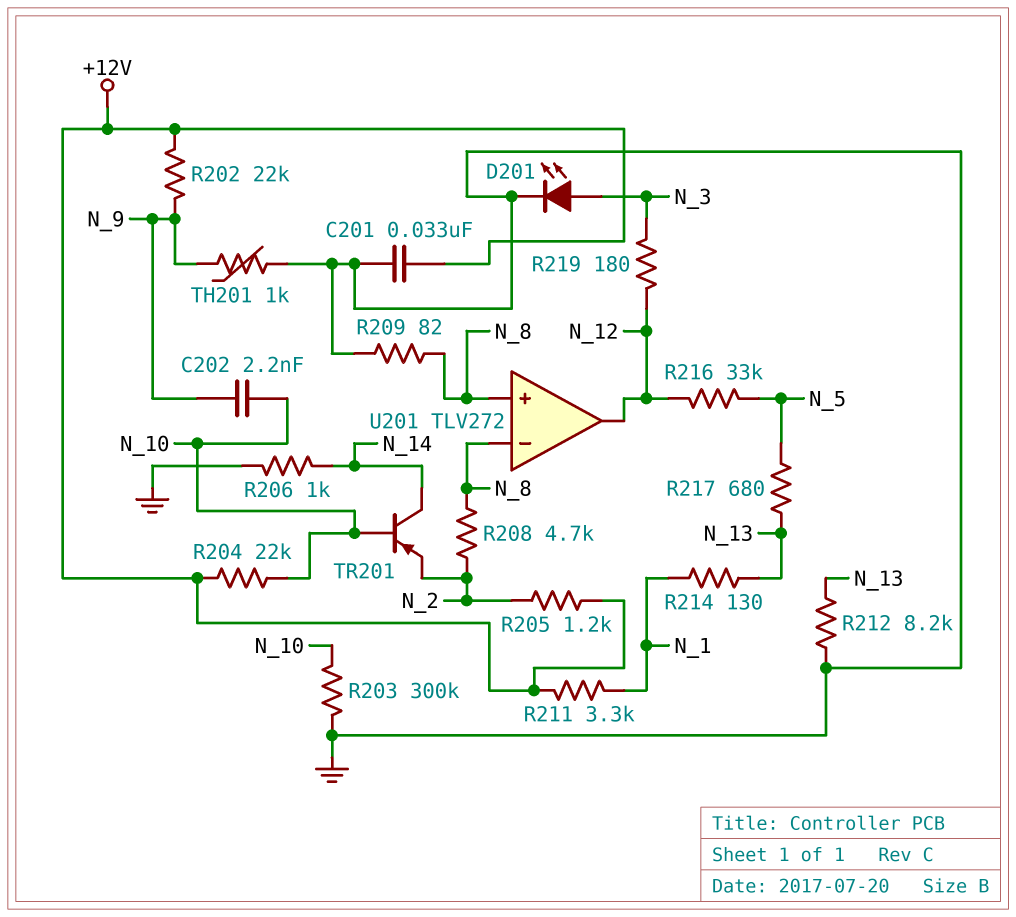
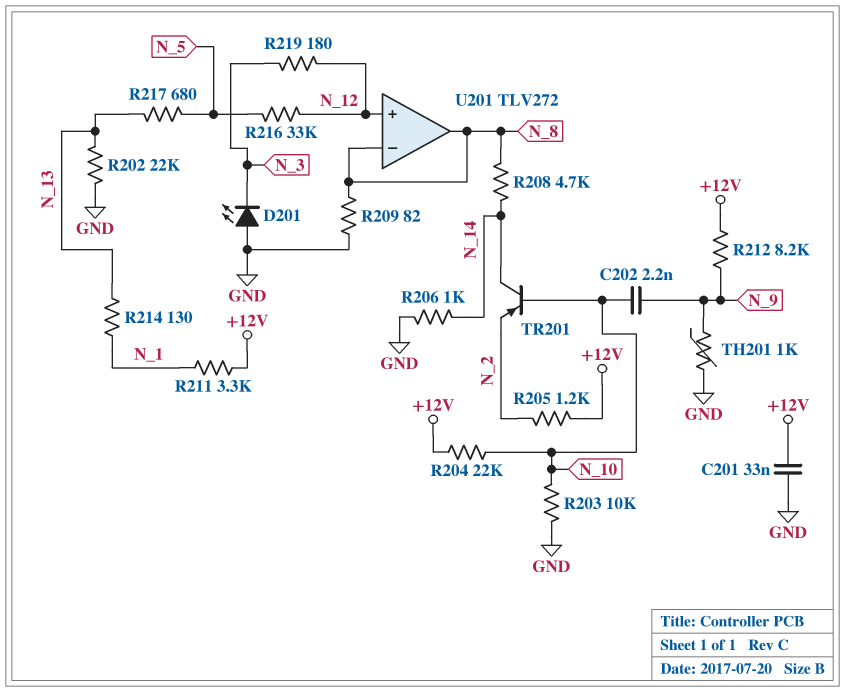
D201: LED (A N_3, K GND) -> LED (A GND, K N_3)
R202: 22k (+12V, N_9) -> 22k (GND, N_13)
R203: 300k (GND, N_10) -> 10k (GND, N_10)
R208: 4.7k (N_2, N_8) -> 4.7k (N_8, N_14)
R212: 8.2k (GND, N_13) -> 8.2k (+12V, N_9)
U201 pin in+: N_8 -> N_12
U201 pin out: N_12 -> N_8

